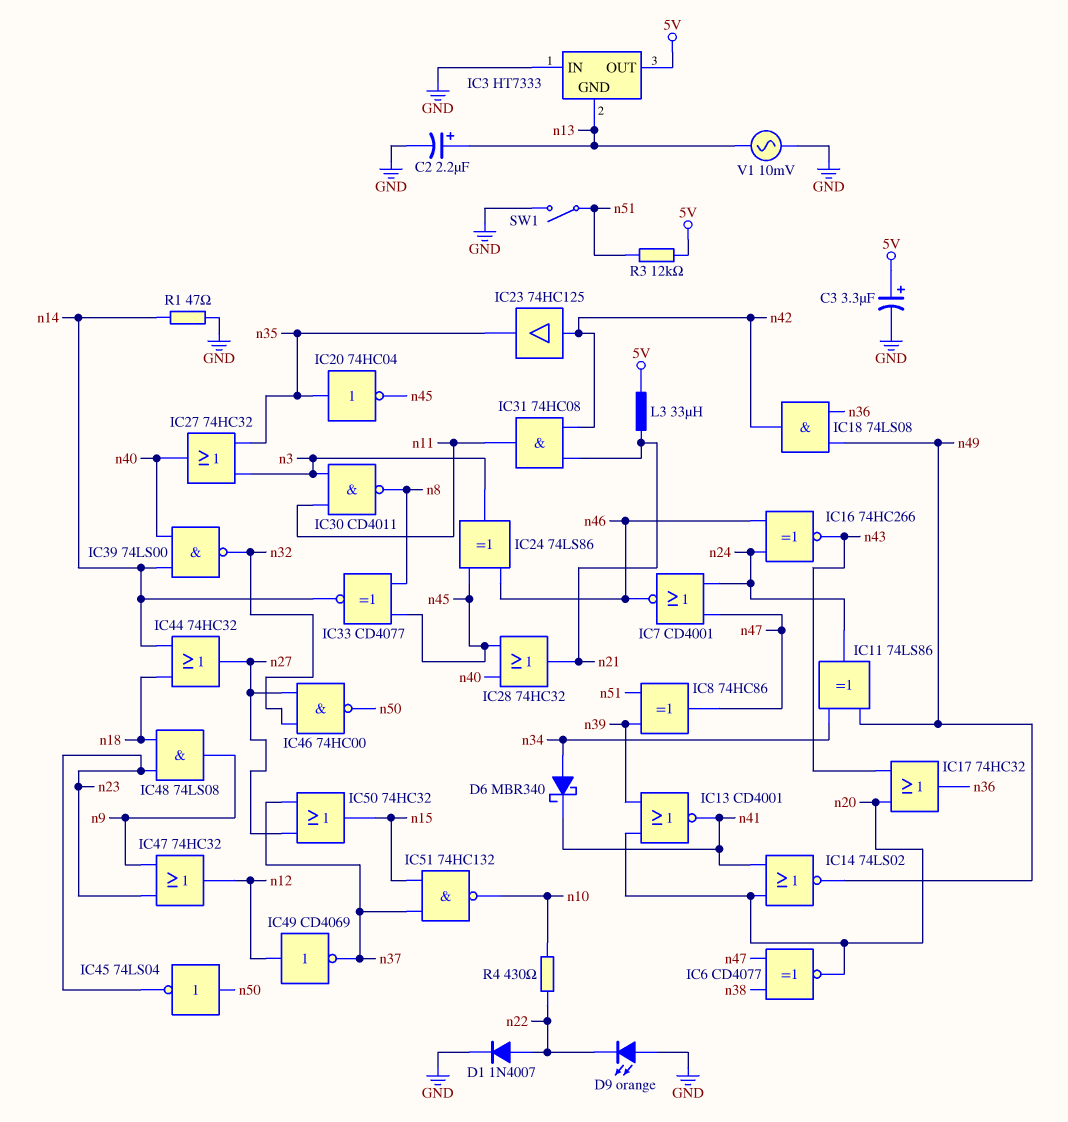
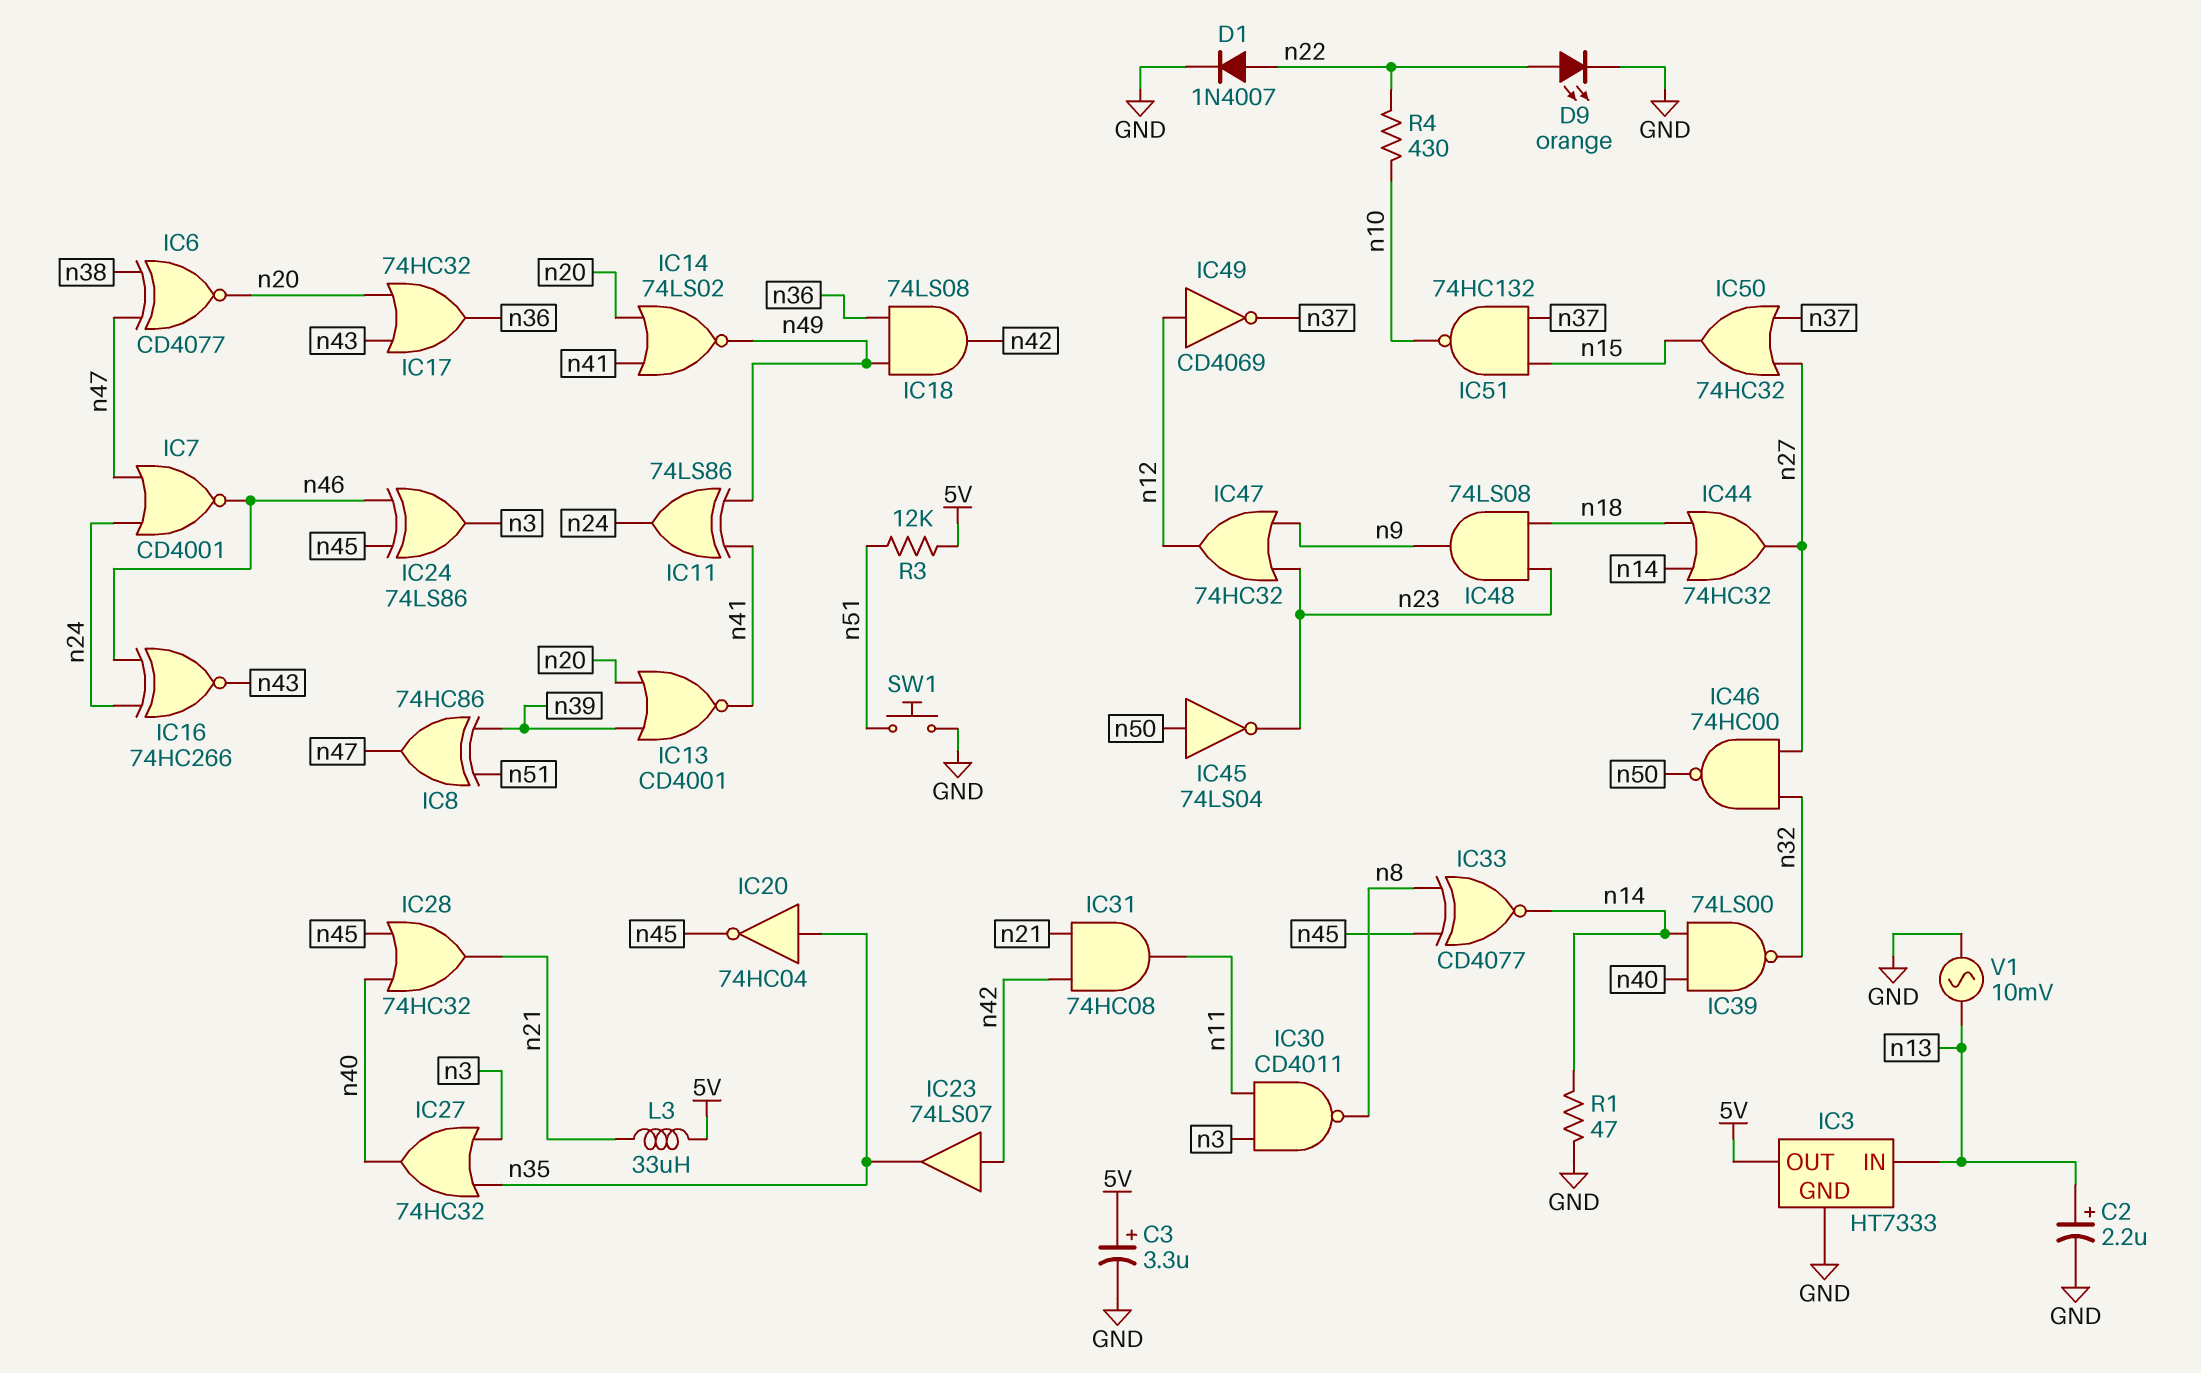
D6: schottky MBR340 (A n34, K n41) -> none
D9: LED orange (A GND, K n22) -> LED orange (A n22, K GND)
IC3 pin GND: n13 -> GND
IC3 pin IN: GND -> n13
IC11: XOR 74LS86 (in n34, in n49, out n24) -> XOR 74LS86 (in n41, in n49, out n24)
IC23: buffer 74HC125 (in n42, out n35) -> buffer 74LS07 (in n42, out n35)
SW1: switch (GND, n51) -> button (GND, n51)

